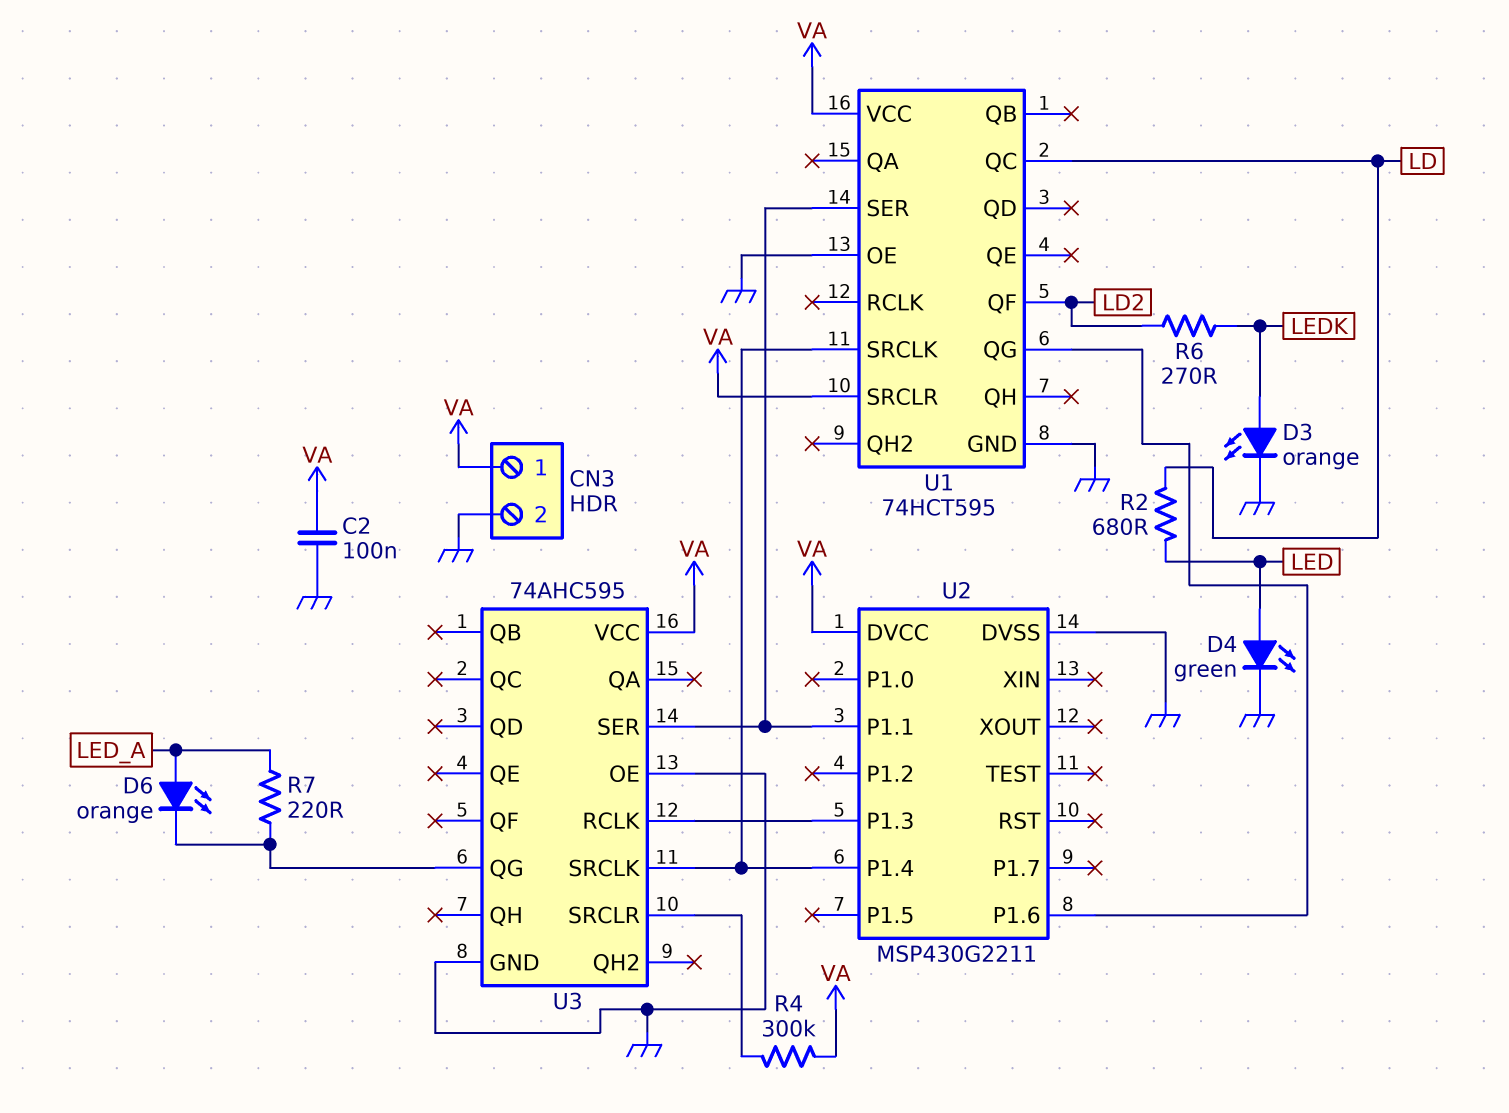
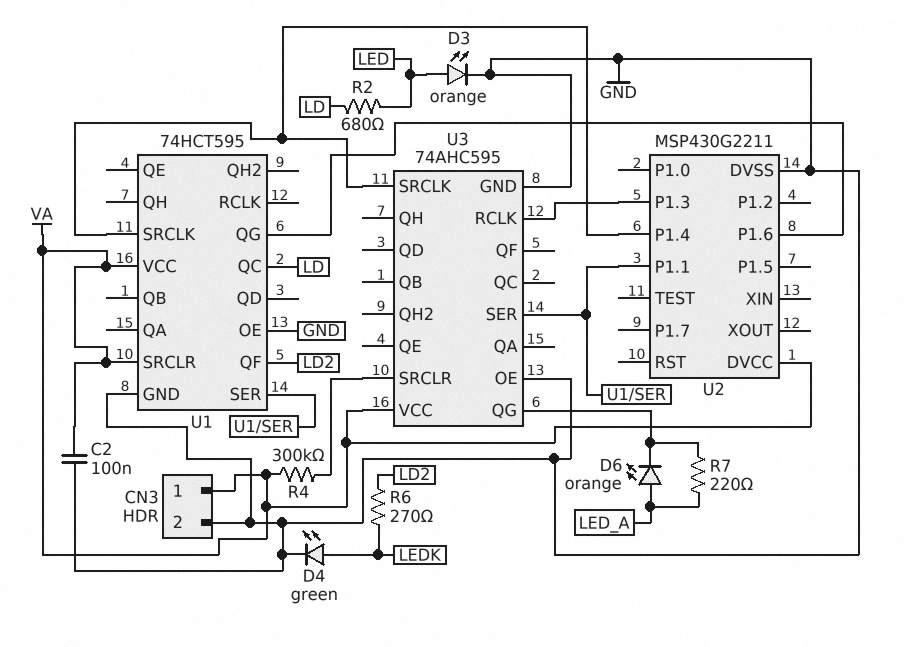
D3: LED orange (A LEDK, K GND) -> LED orange (A LED, K GND)
D4: LED green (A LED, K GND) -> LED green (A LEDK, K GND)

